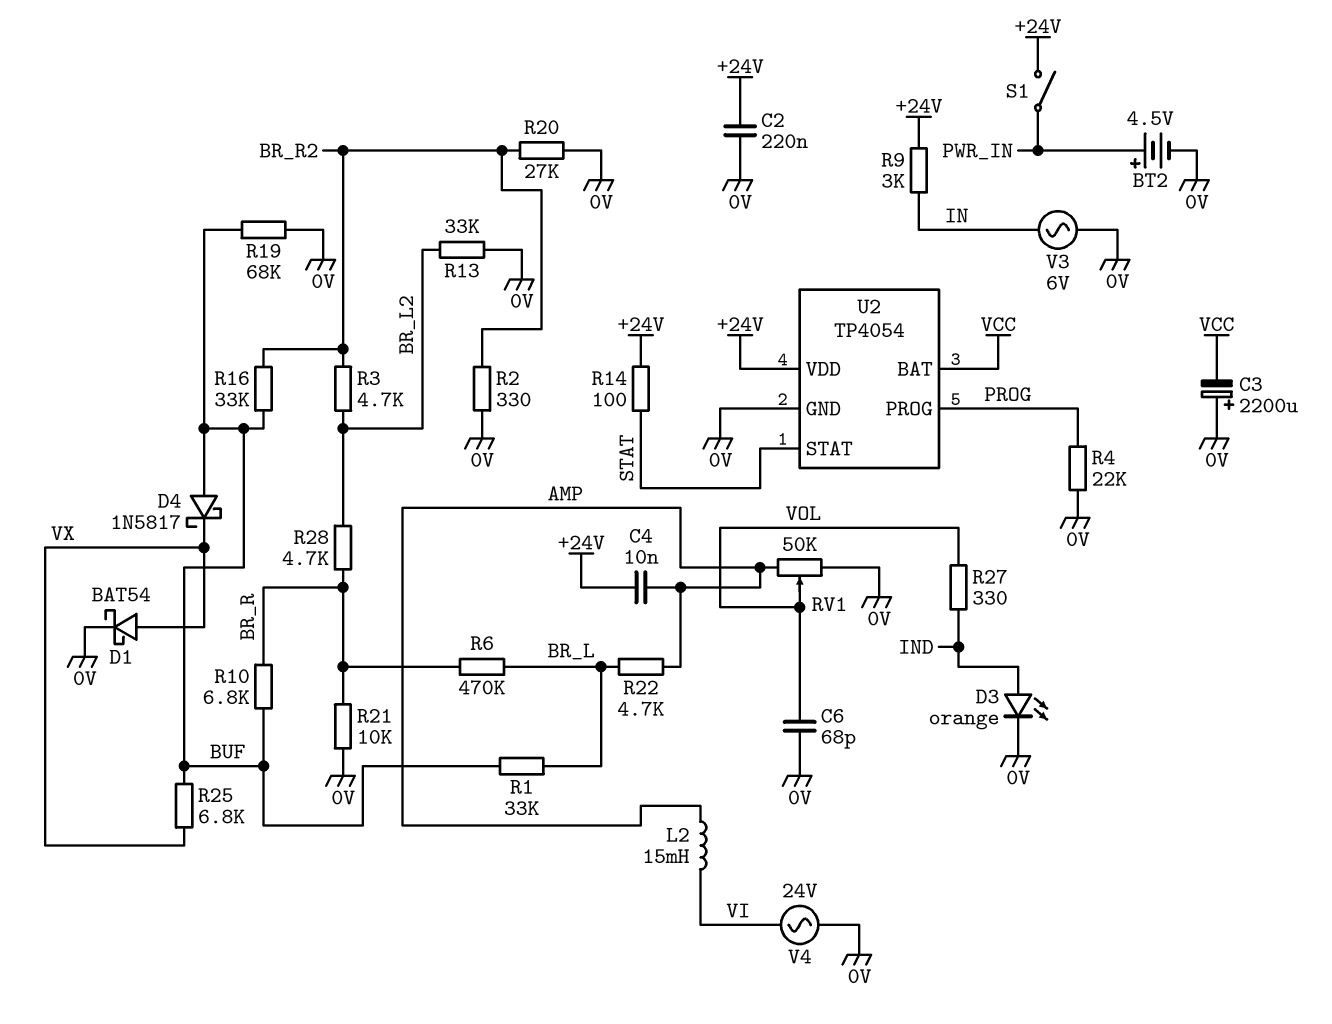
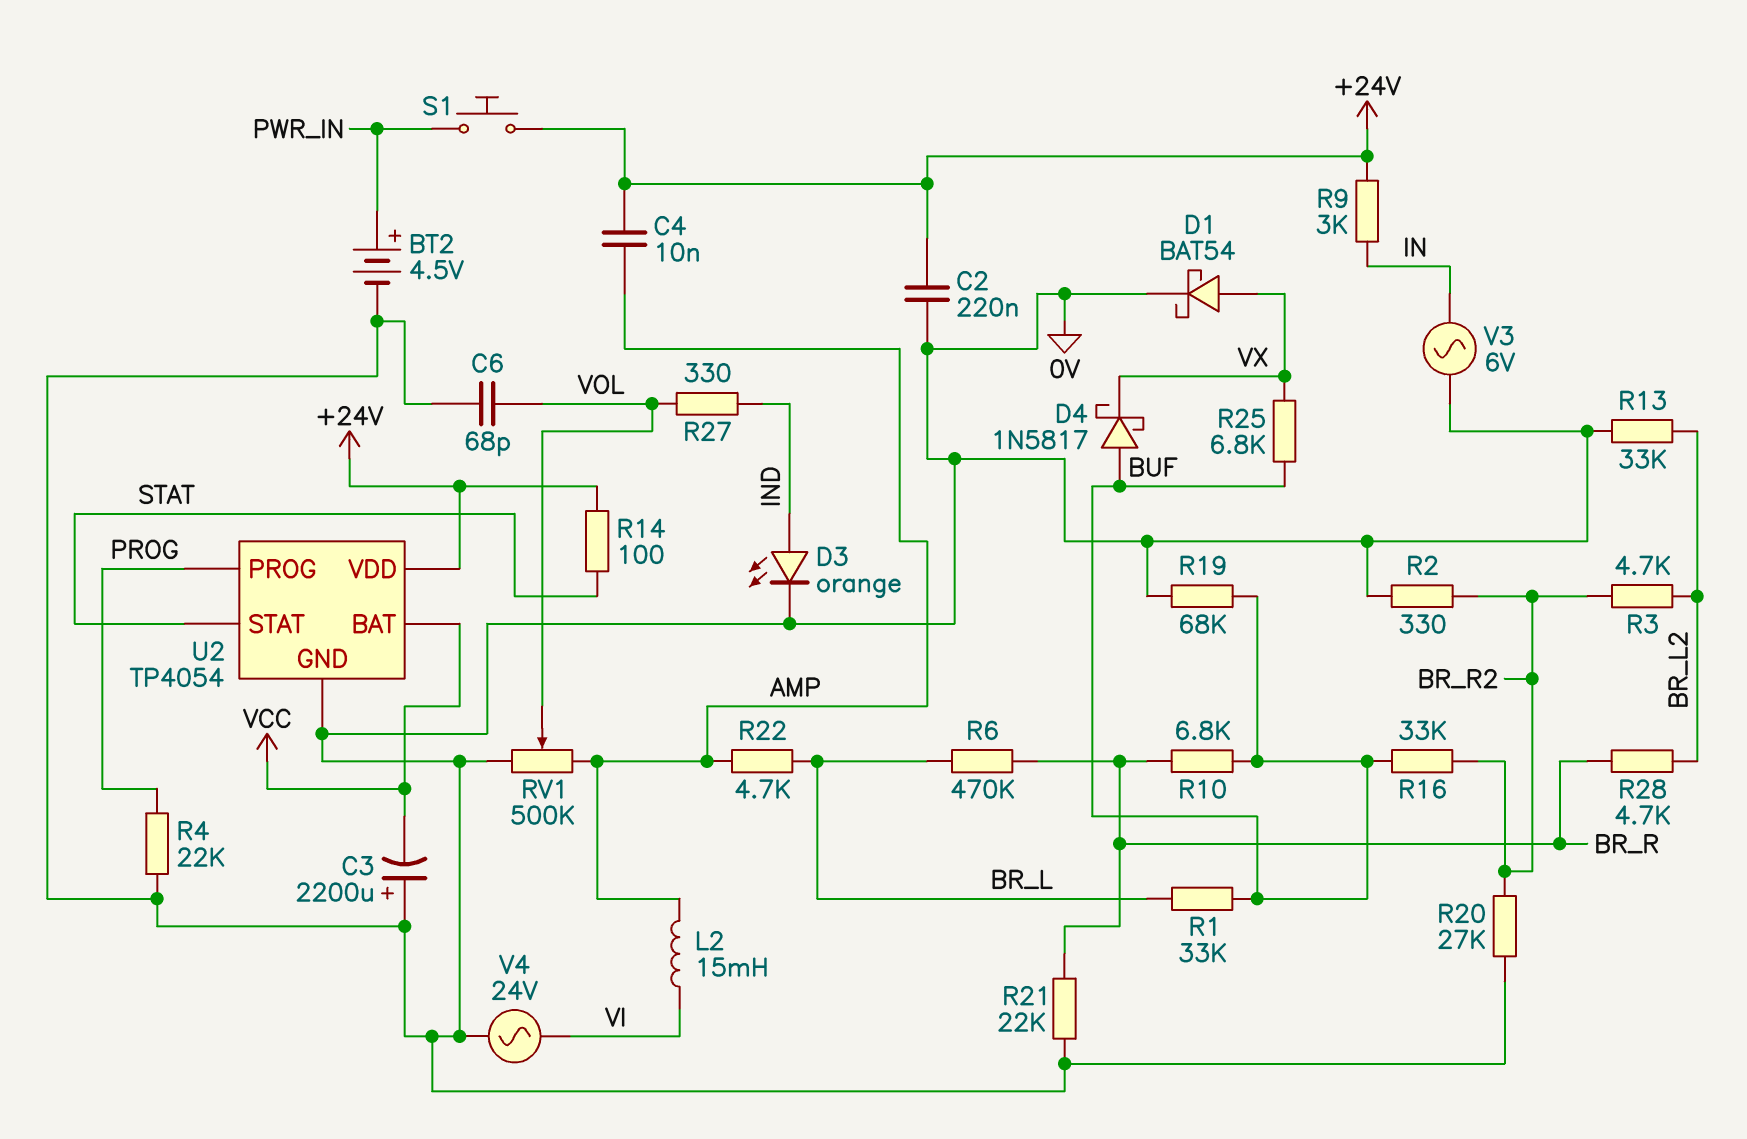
R21: 10k (0V, BR_R) -> 22k (0V, BR_R)
RV1: 50k (0V, AMP, wiper VOL) -> 500k (0V, AMP, wiper VOL)
S1: switch (+24V, PWR_IN) -> button (+24V, PWR_IN)

